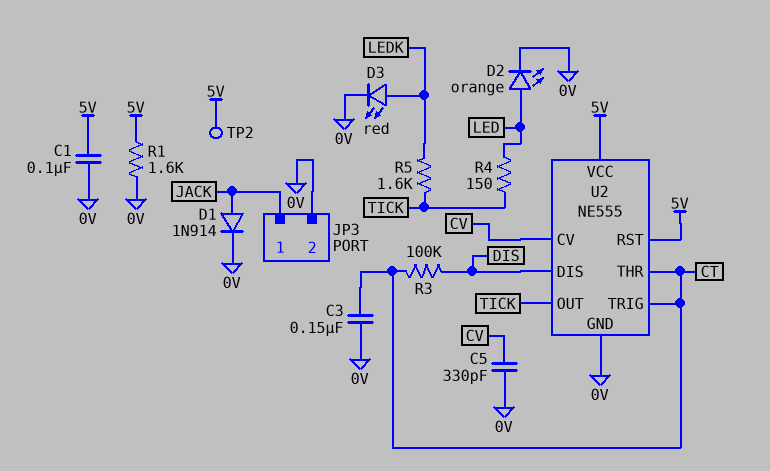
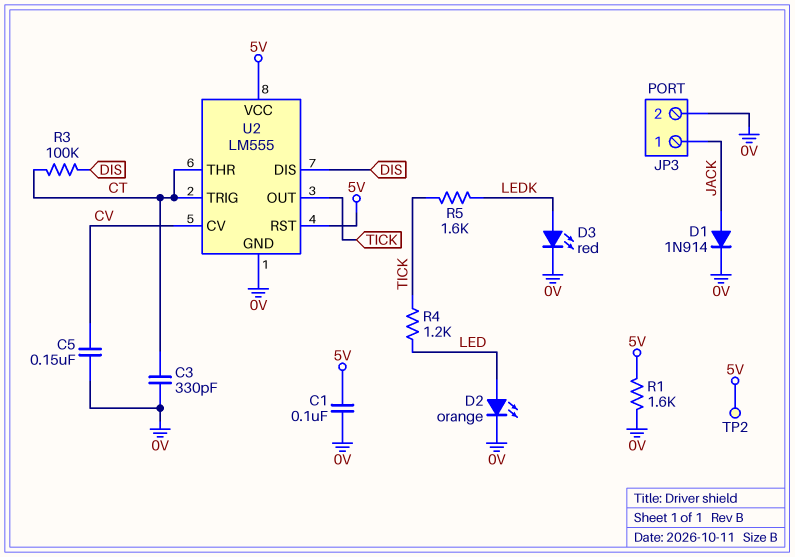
C3: 150nF (0V, CT) -> 330pF (0V, CT)
C5: 330pF (0V, CV) -> 150nF (0V, CV)
R4: 150 (LED, TICK) -> 1.2k (LED, TICK)
U2: NE555 -> LM555

